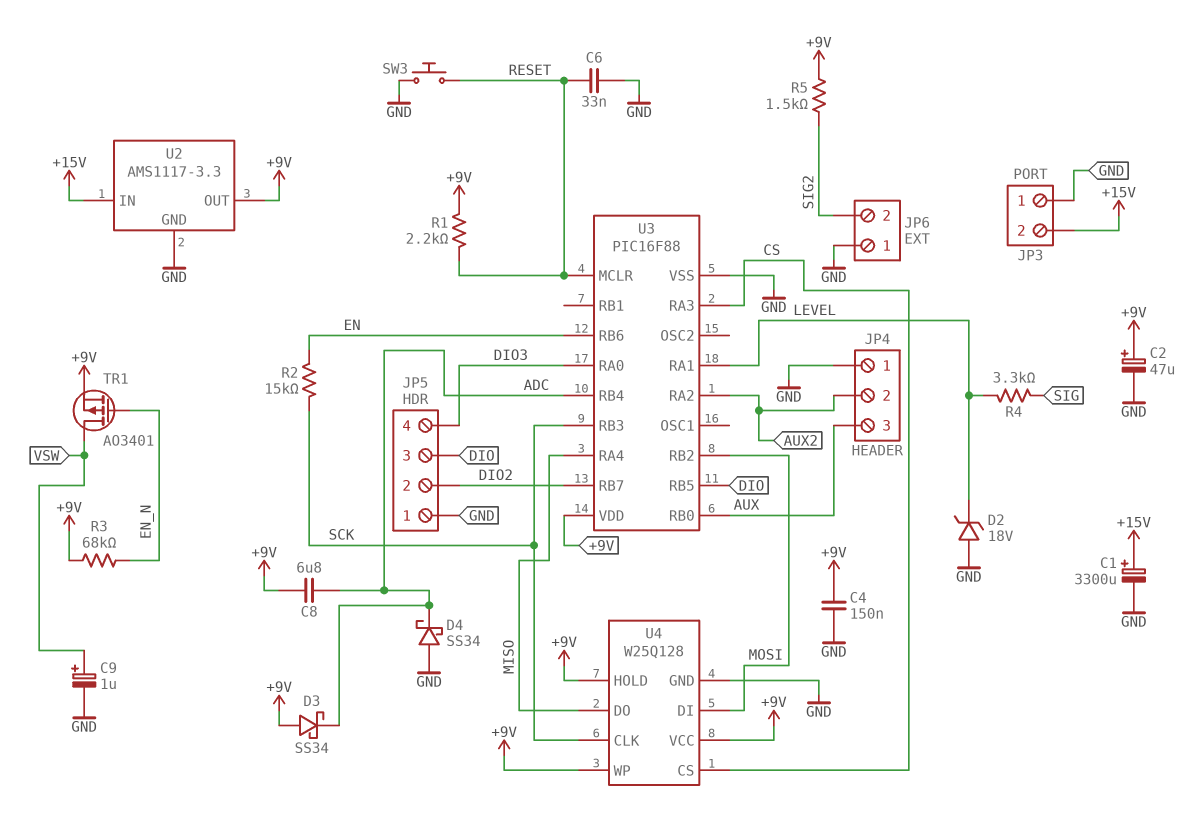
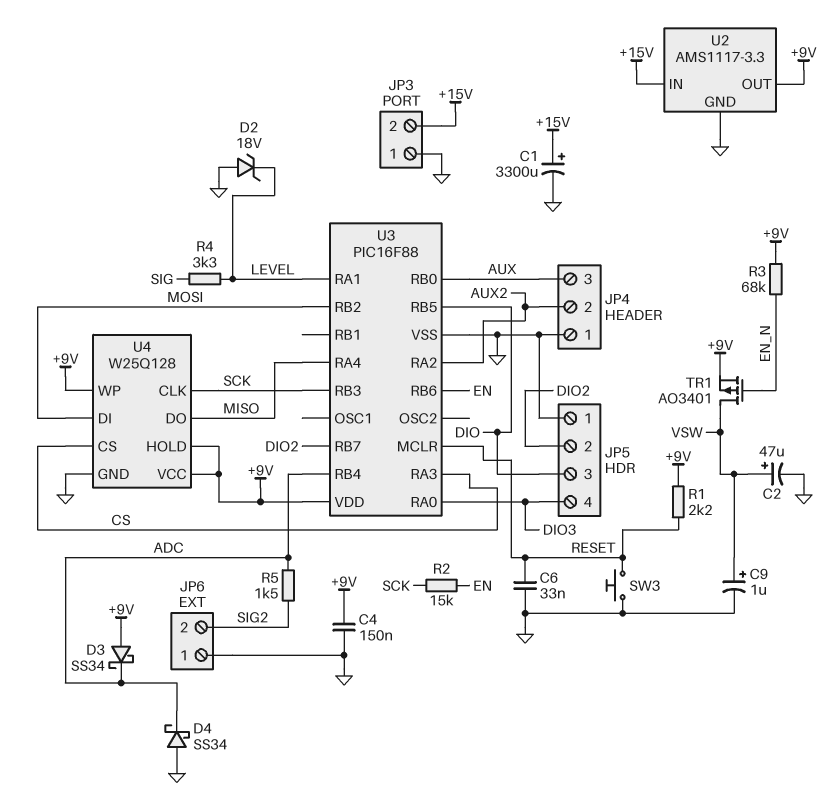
C2: 47uF (plus +9V, minus GND) -> 47uF (plus VSW, minus GND)
C8: 6.8uF (+9V, ADC) -> none
R5: 1.5k (+9V, SIG2) -> 1.5k (ADC, SIG2)

